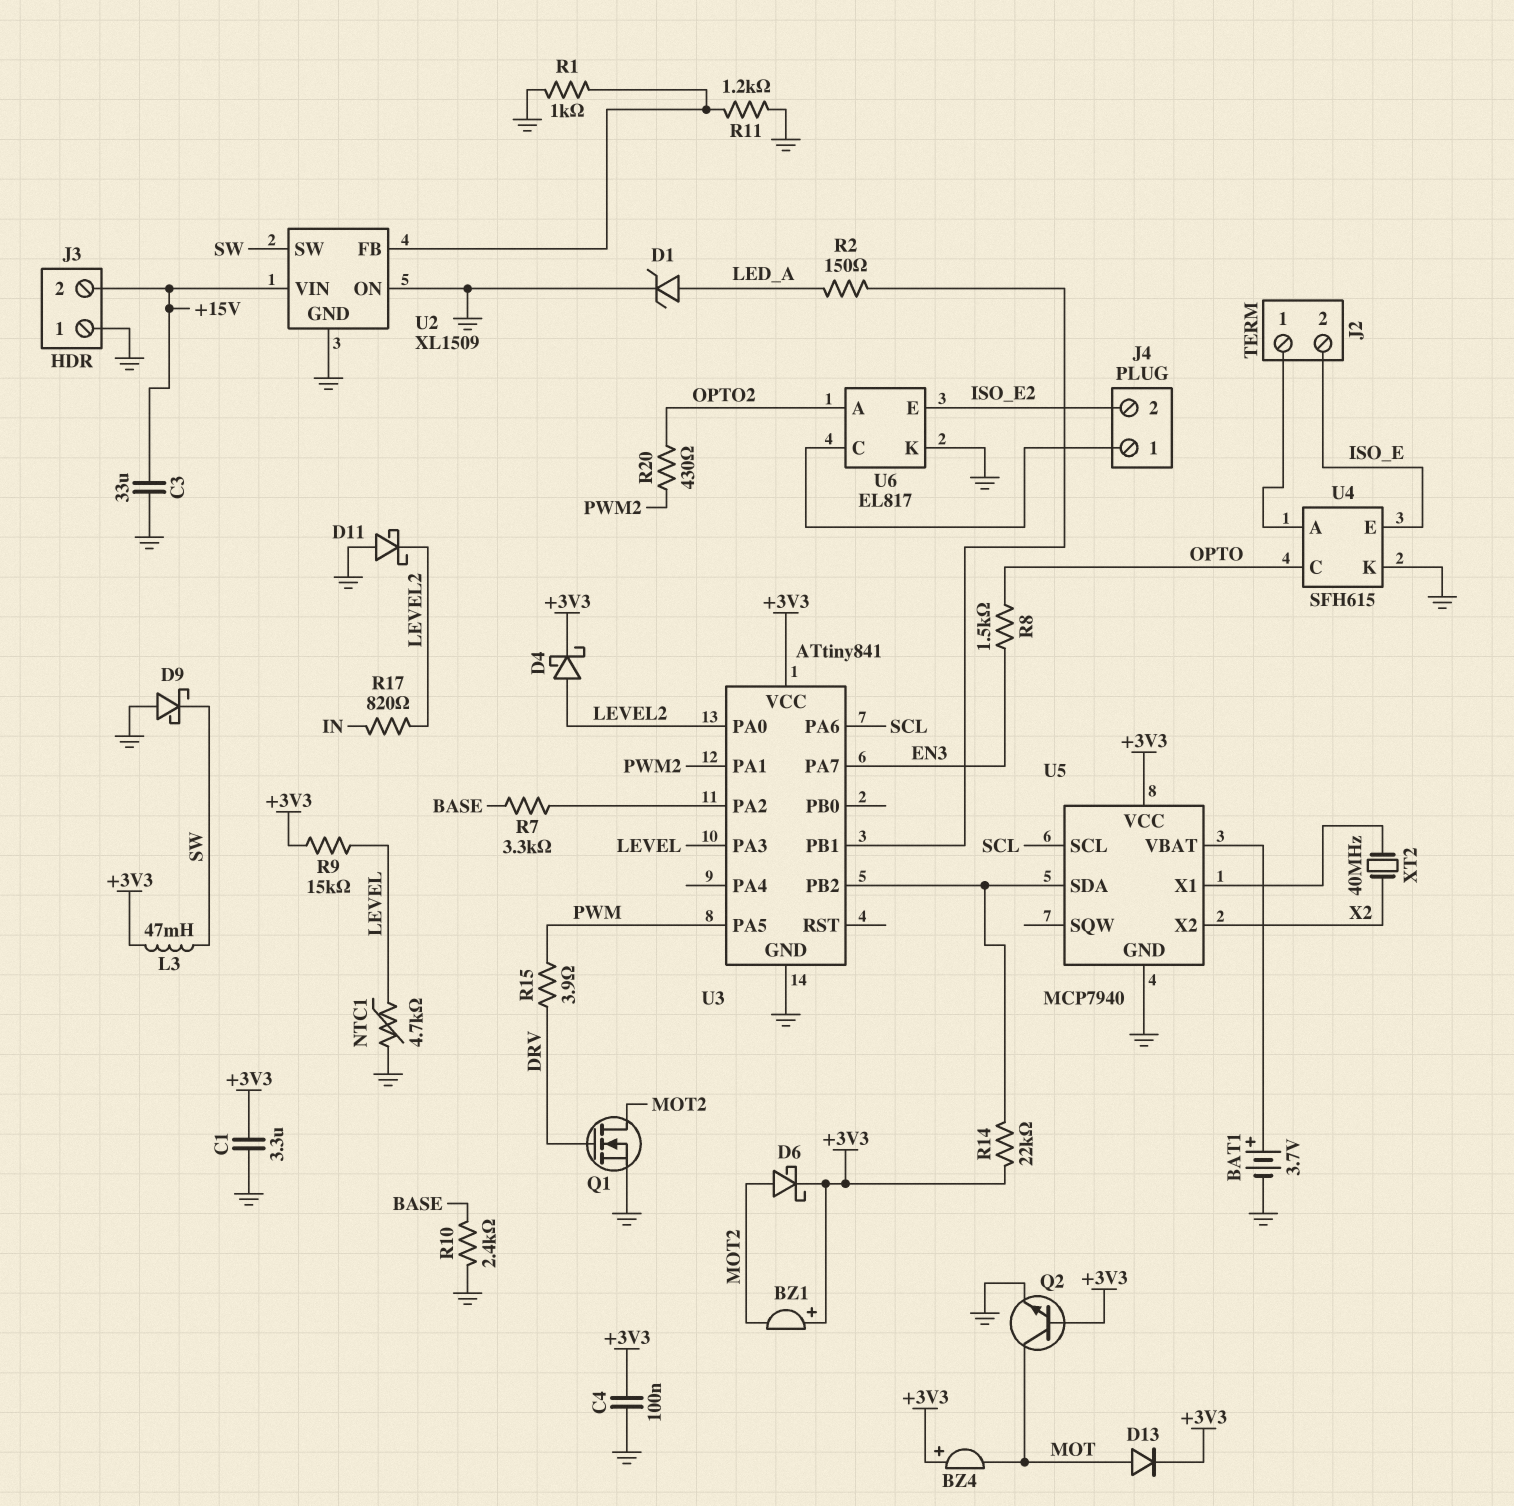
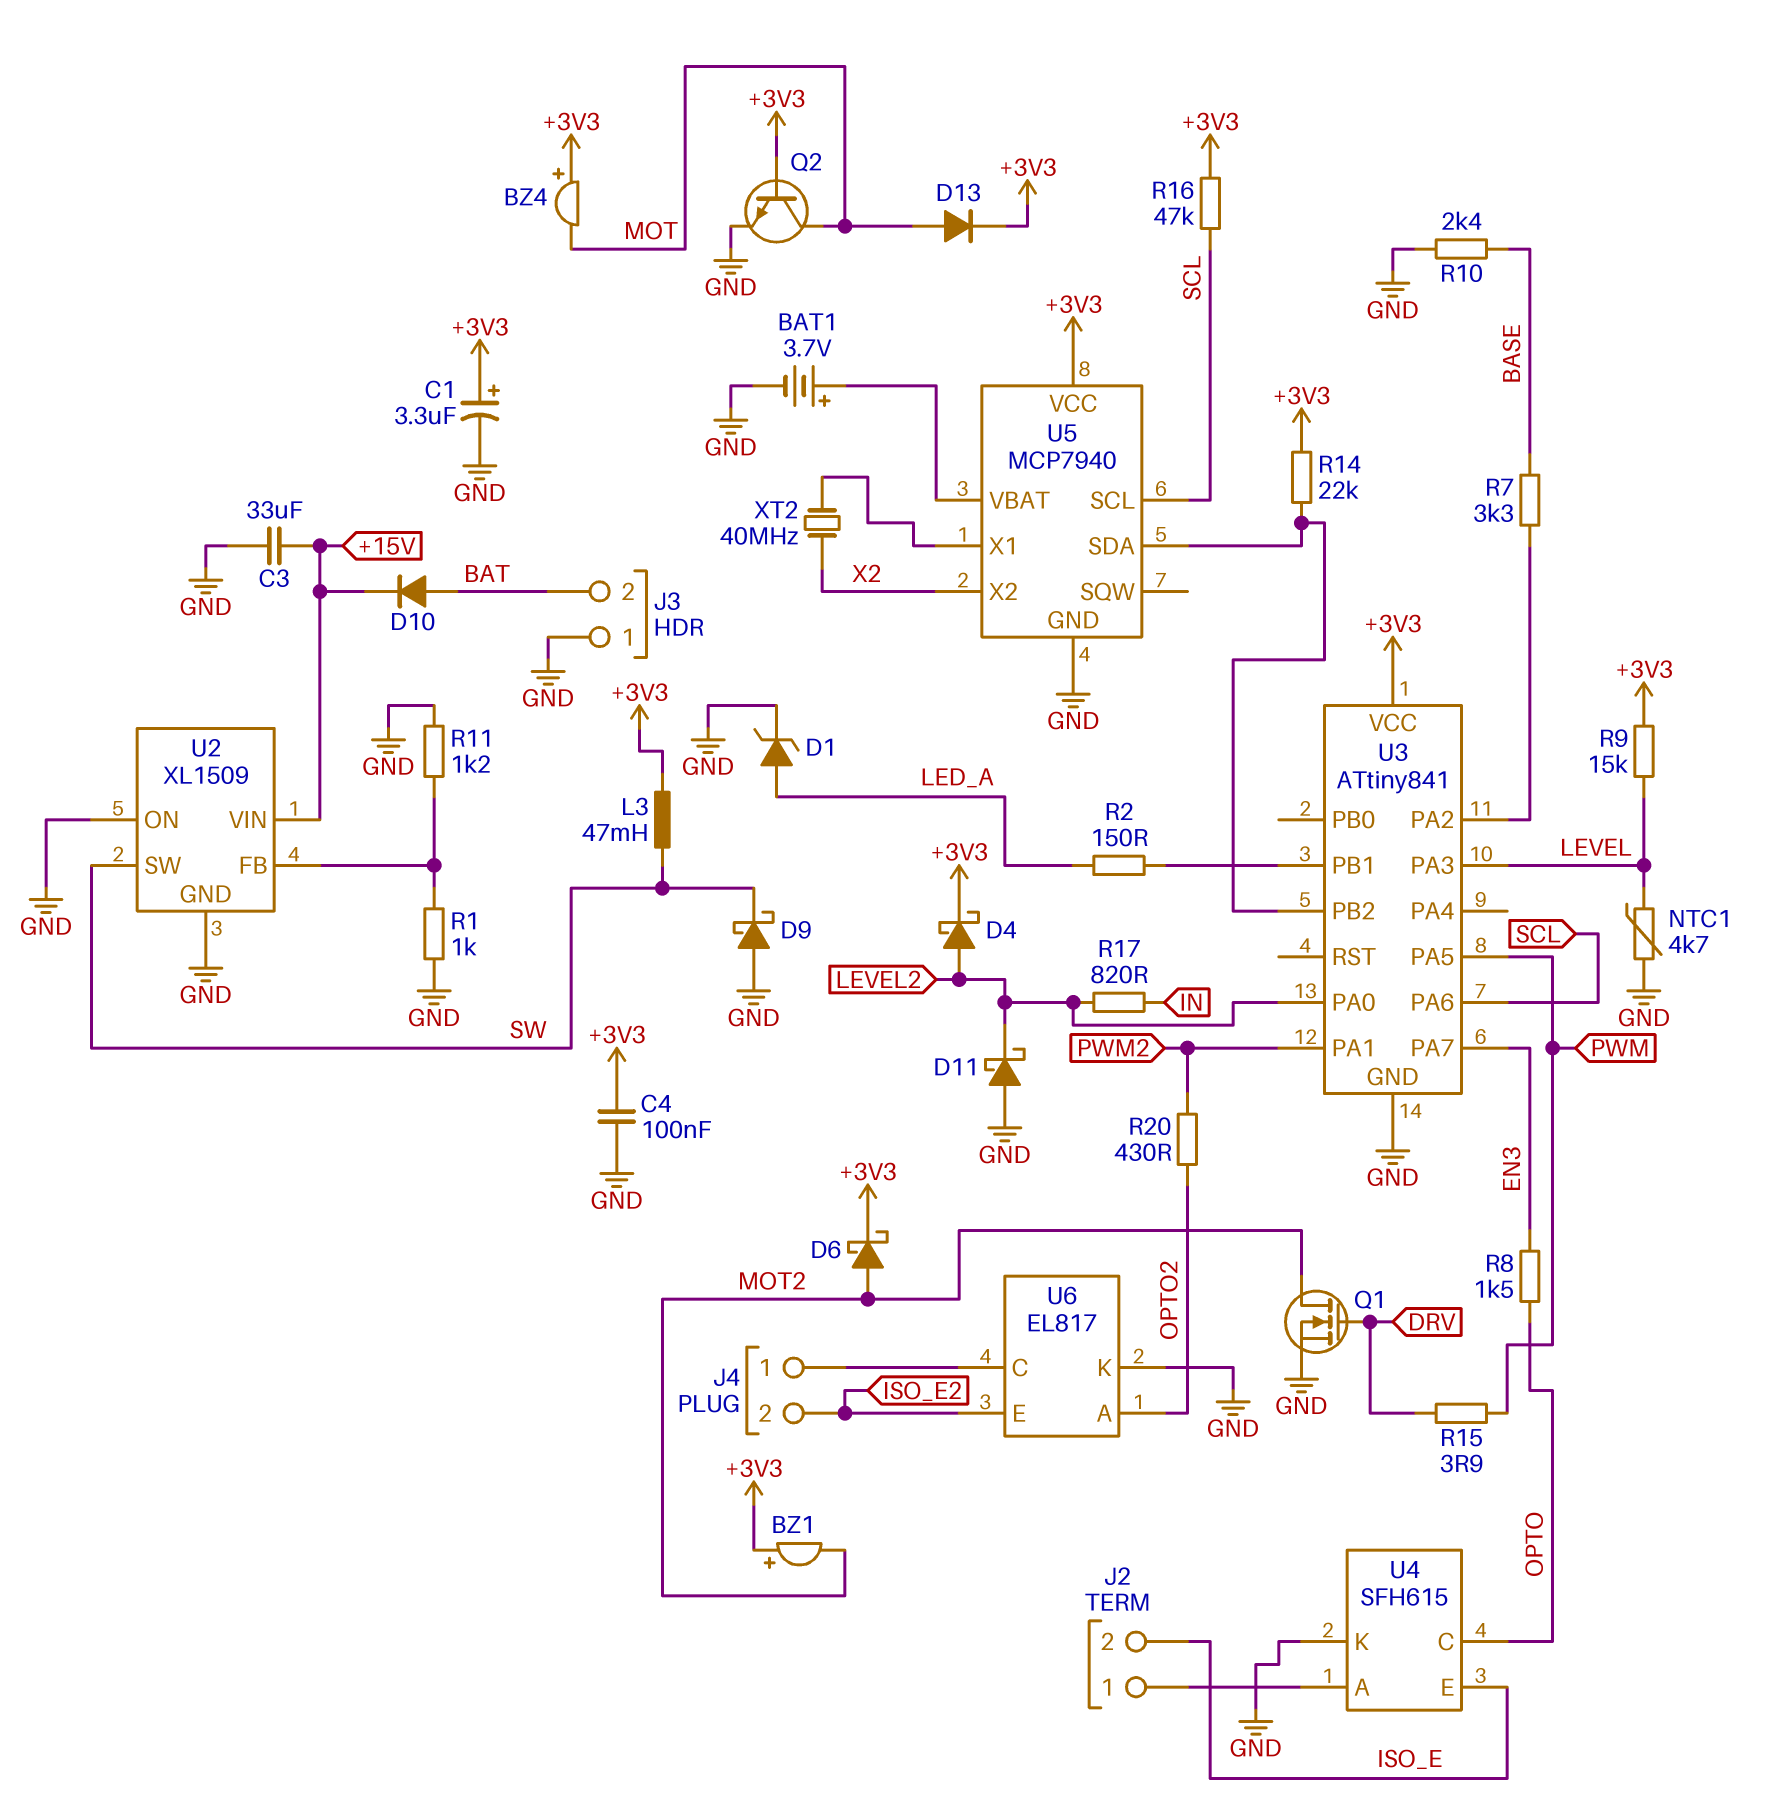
C1: 3.3uF (+3V3, GND) -> 3.3uF (plus +3V3, minus GND)
D10: none -> diode (A BAT, K +15V)
J3 pin 2: +15V -> BAT
R16: none -> 47k (+3V3, SCL)

